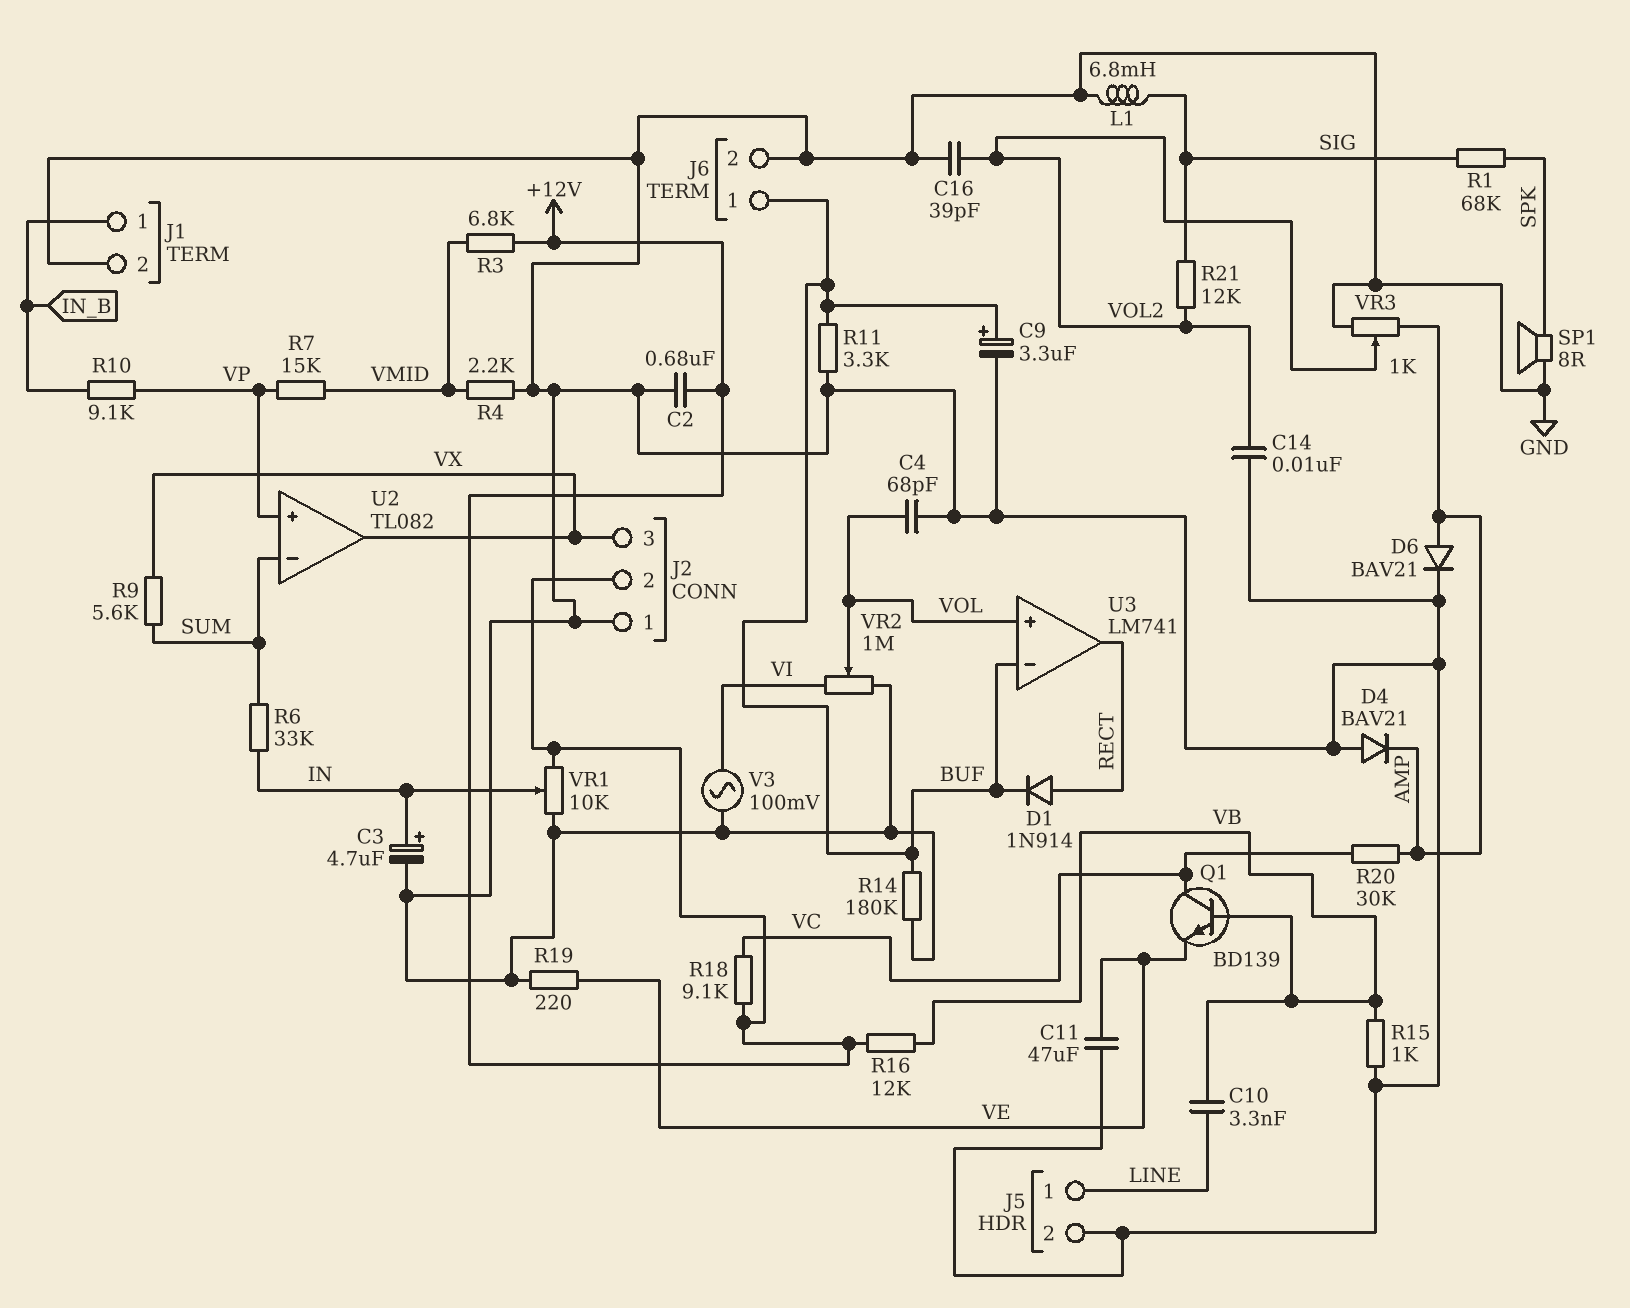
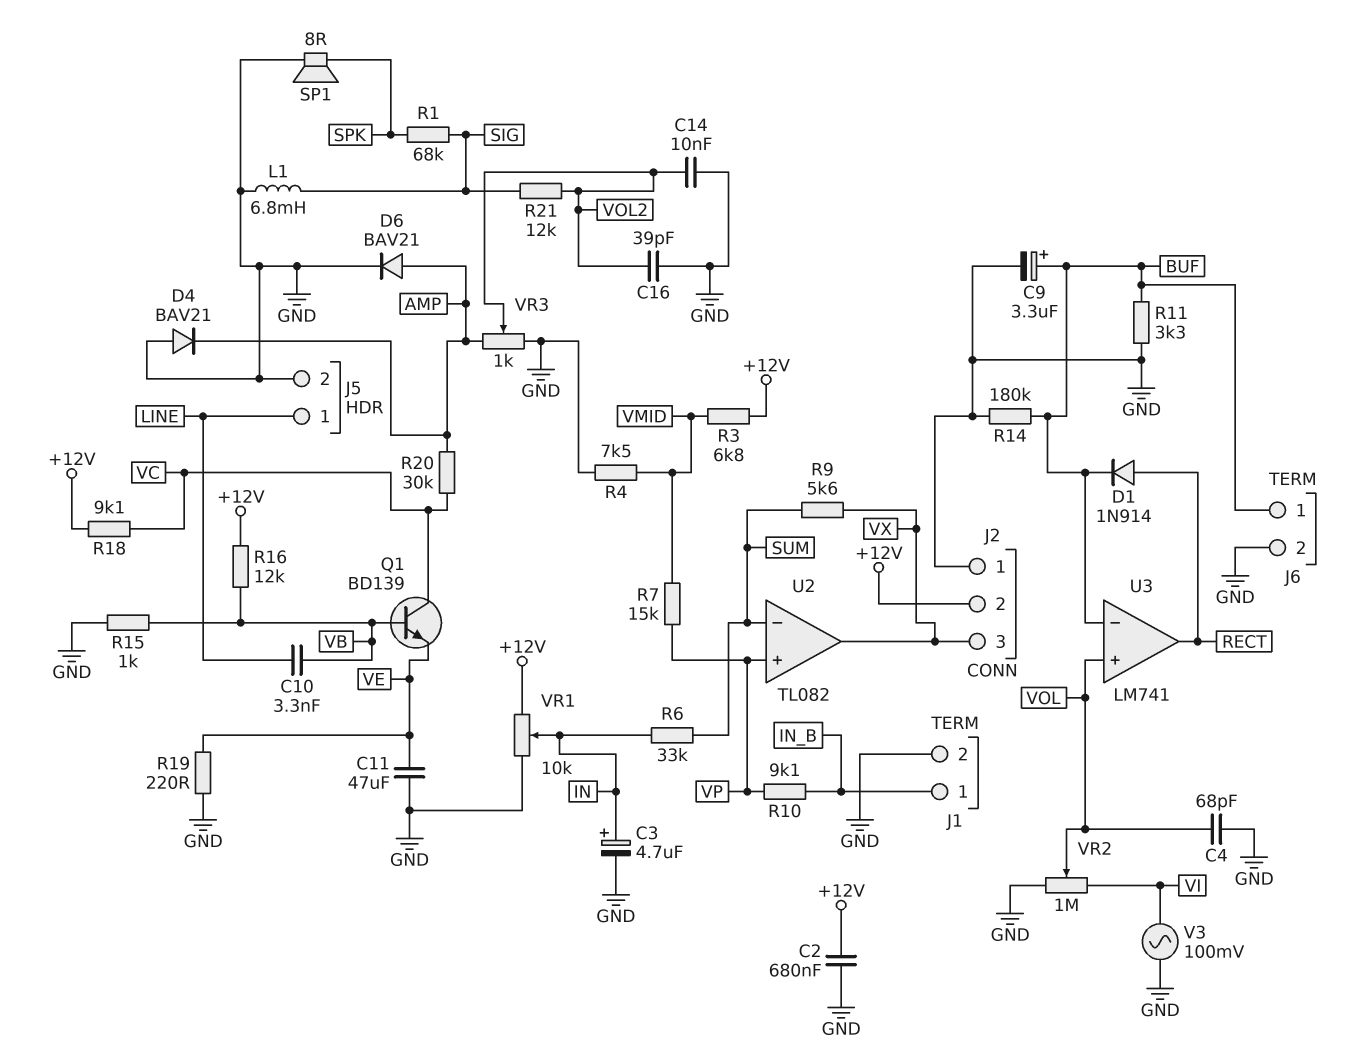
R4: 2.2k (GND, VMID) -> 7.5k (GND, VMID)

